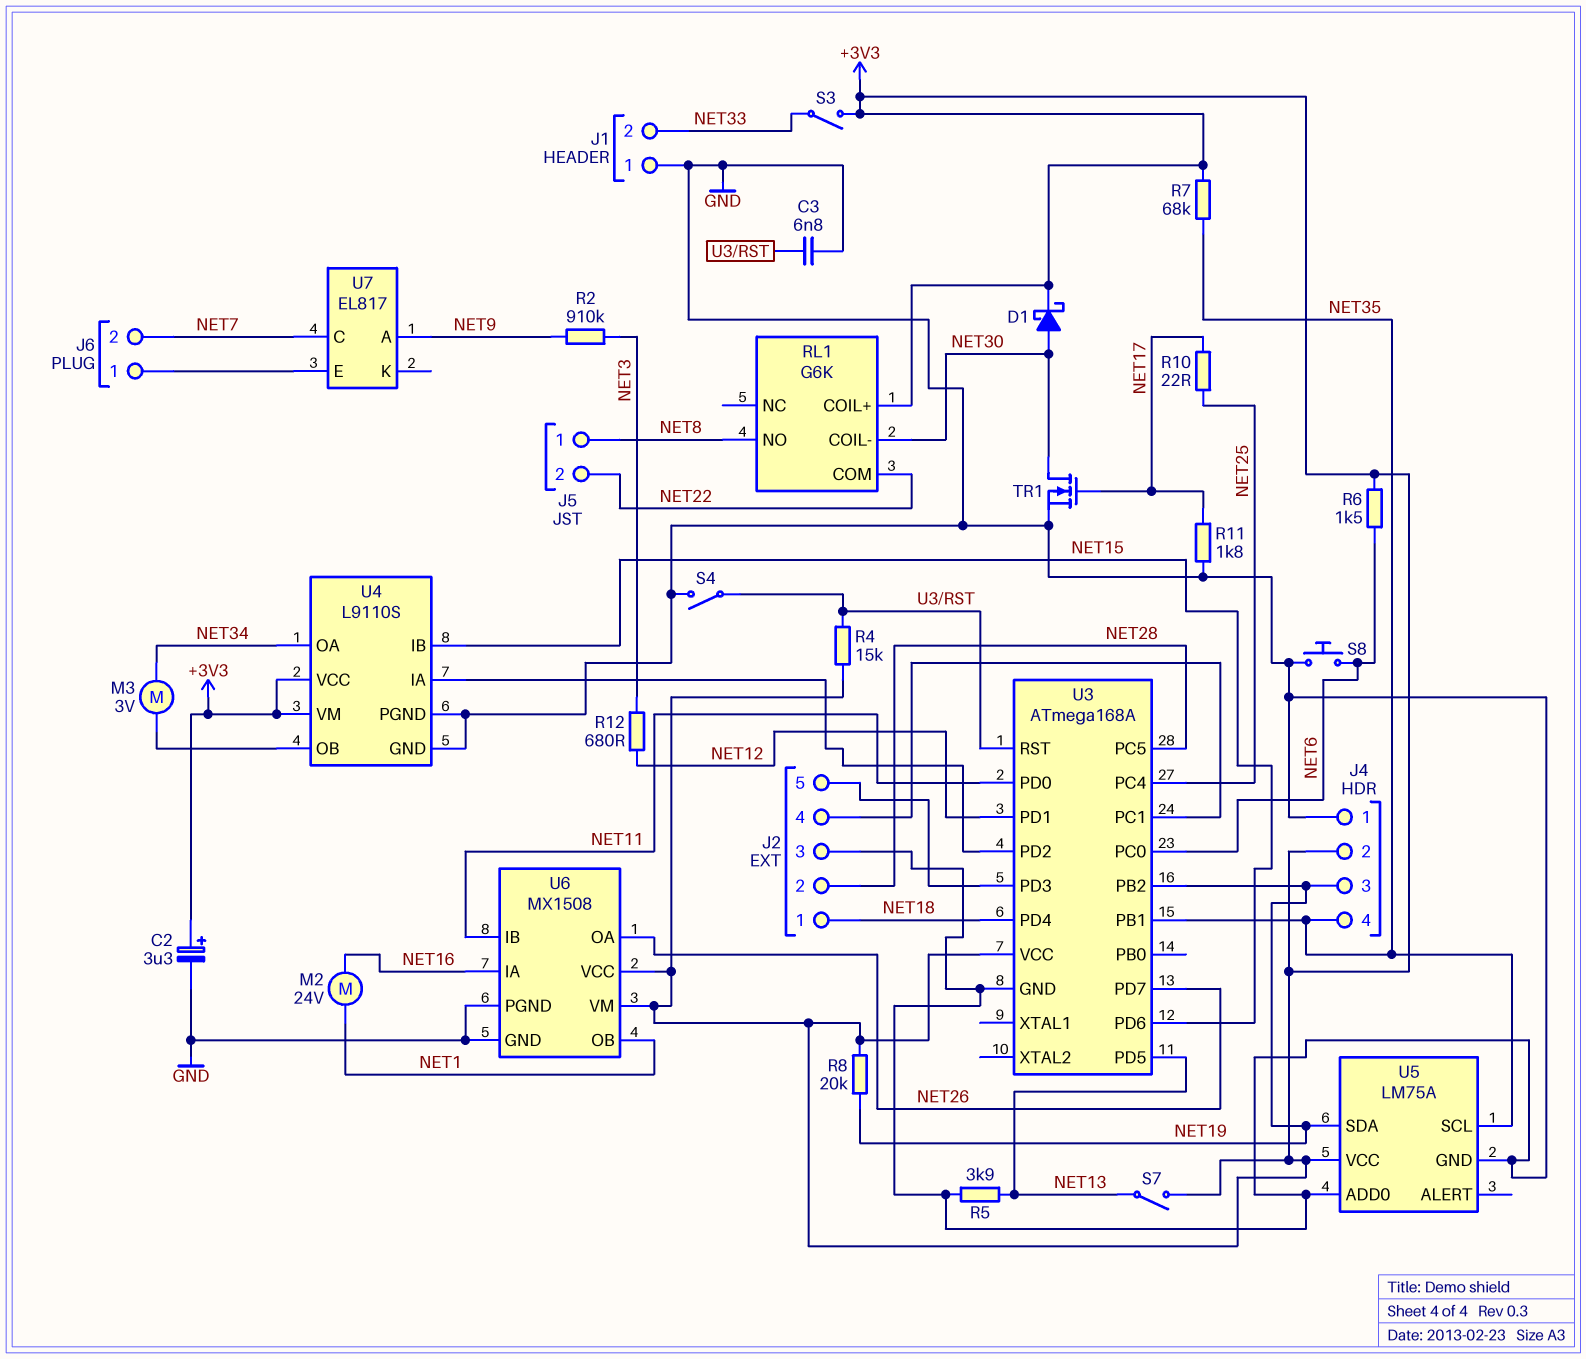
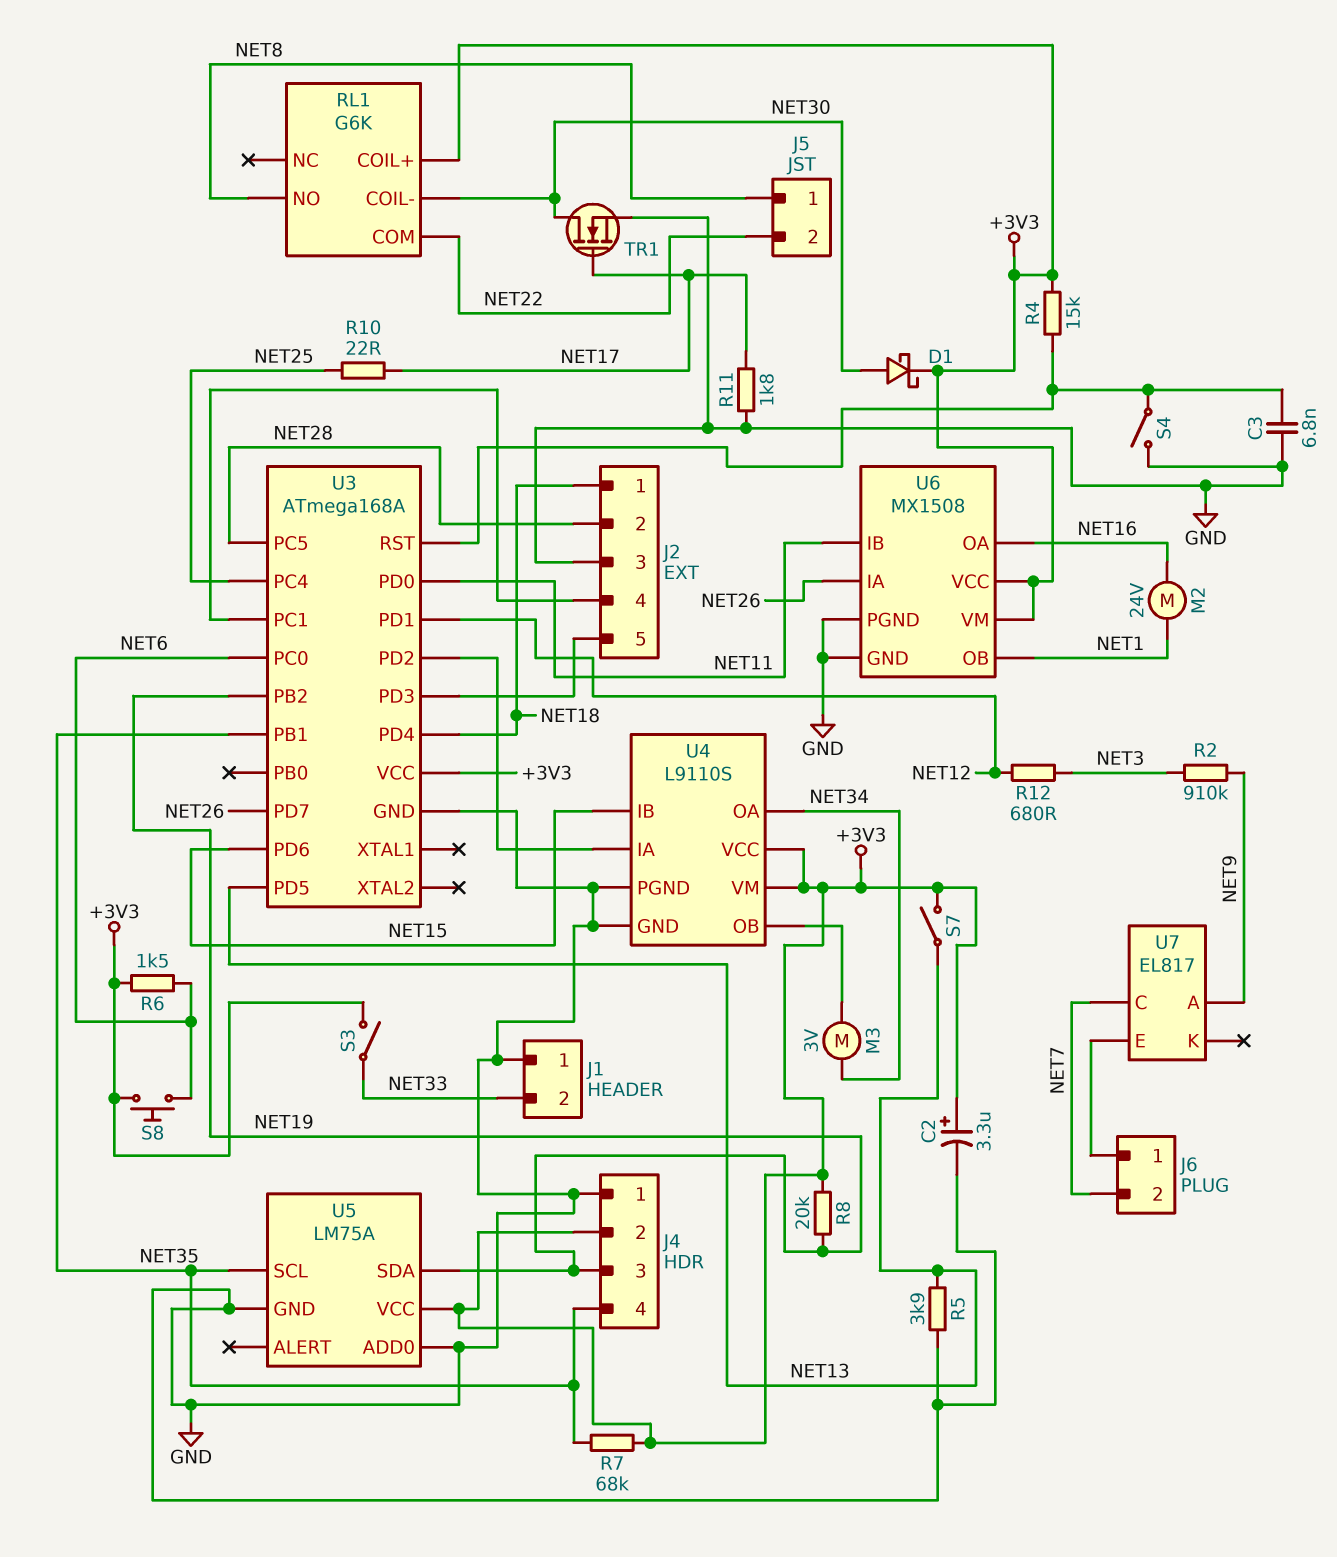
S8: button (GND, NET6) -> button (+3V3, NET6)
U6 pin IA: NET16 -> NET26
U6 pin OA: NET26 -> NET16

